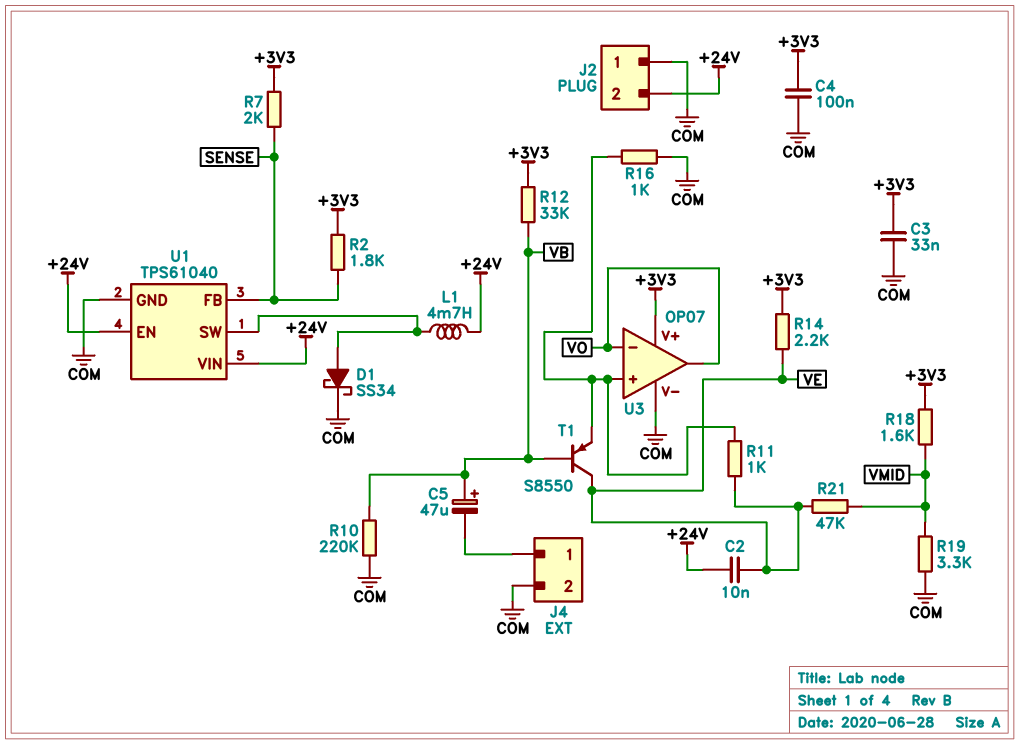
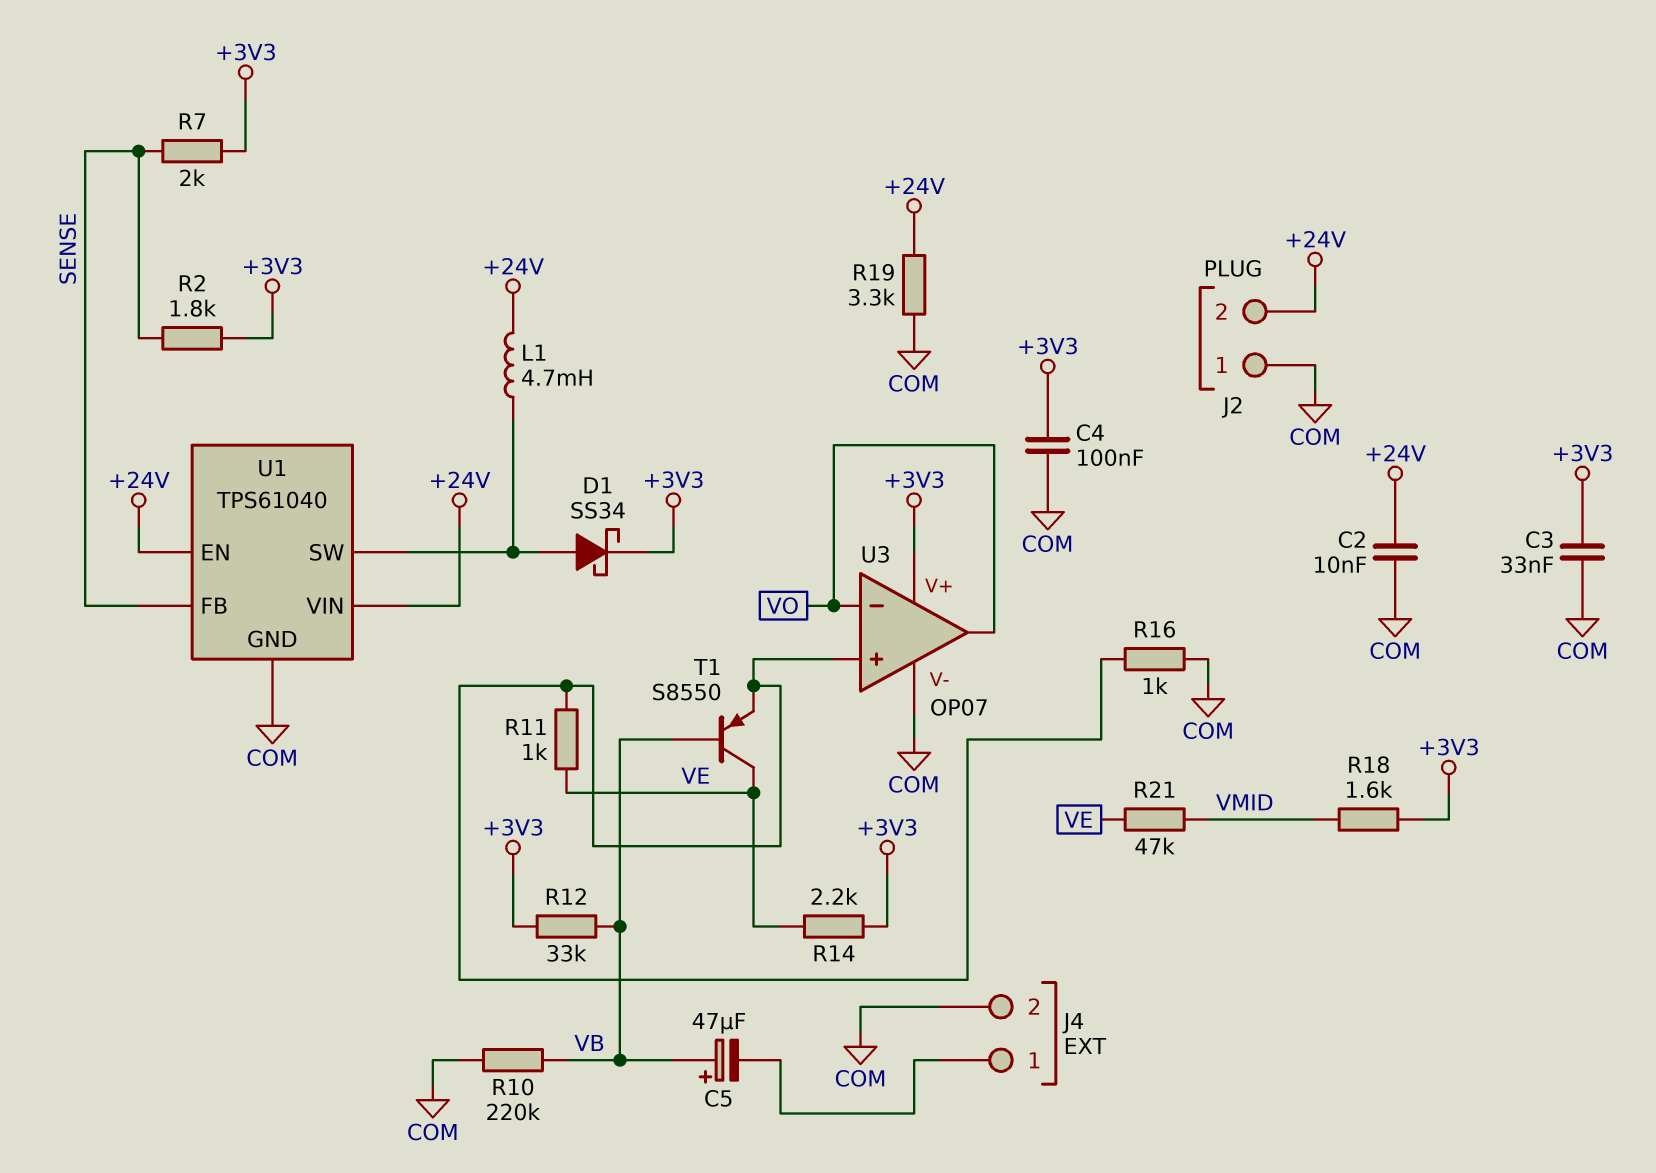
C2: 10nF (+24V, VE) -> 10nF (+24V, COM)
D1: schottky SS34 (A U1/SW, K COM) -> schottky SS34 (A U1/SW, K +3V3)
R19: 3.3k (COM, VMID) -> 3.3k (+24V, COM)

